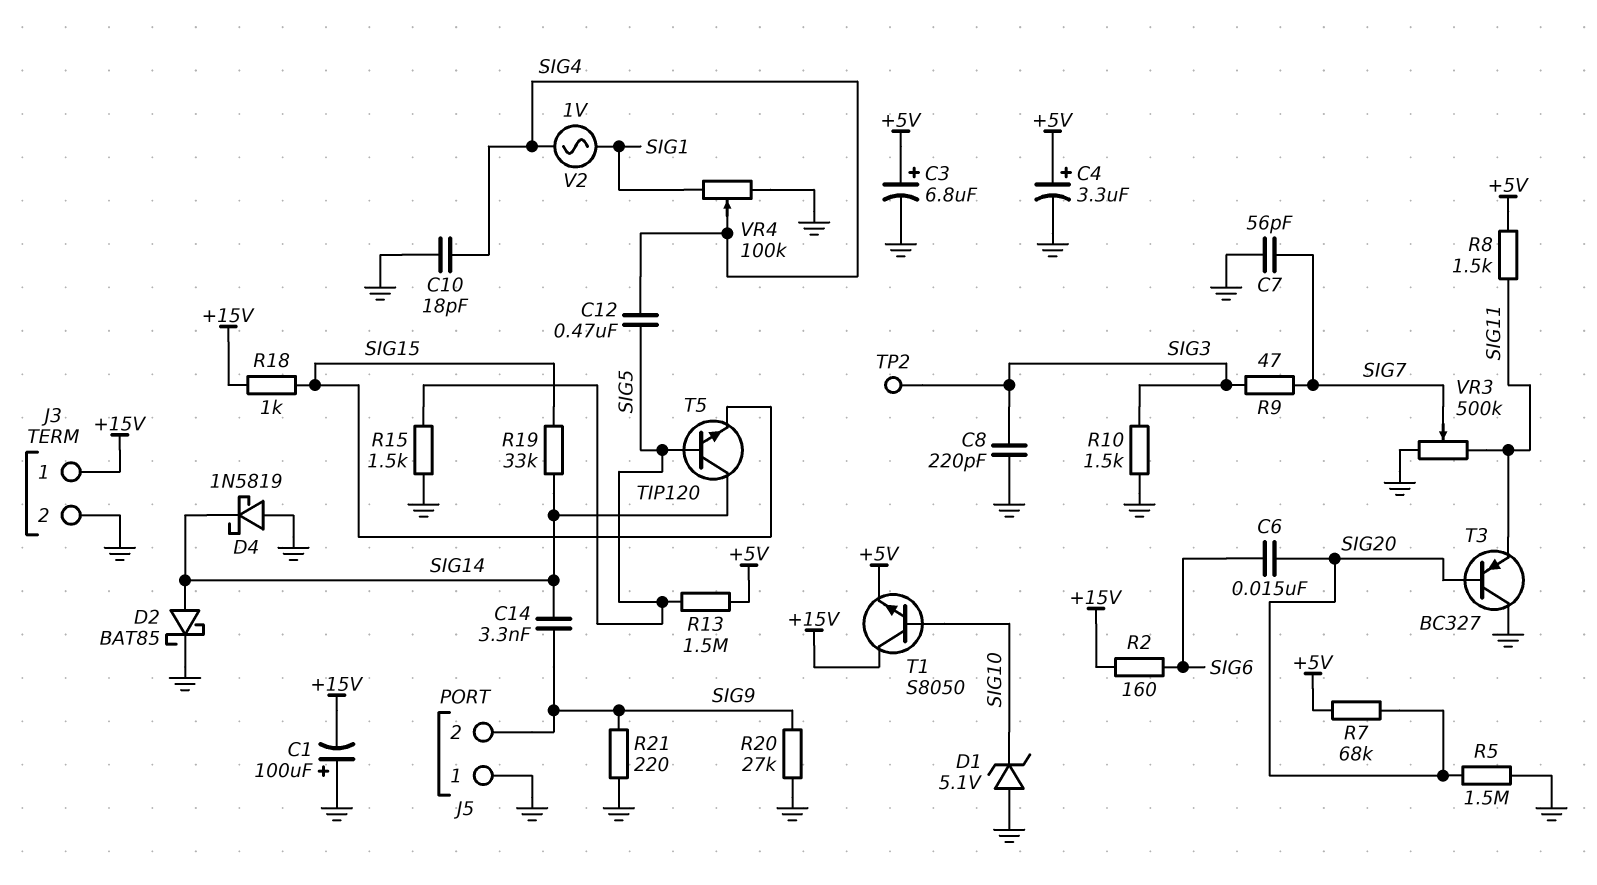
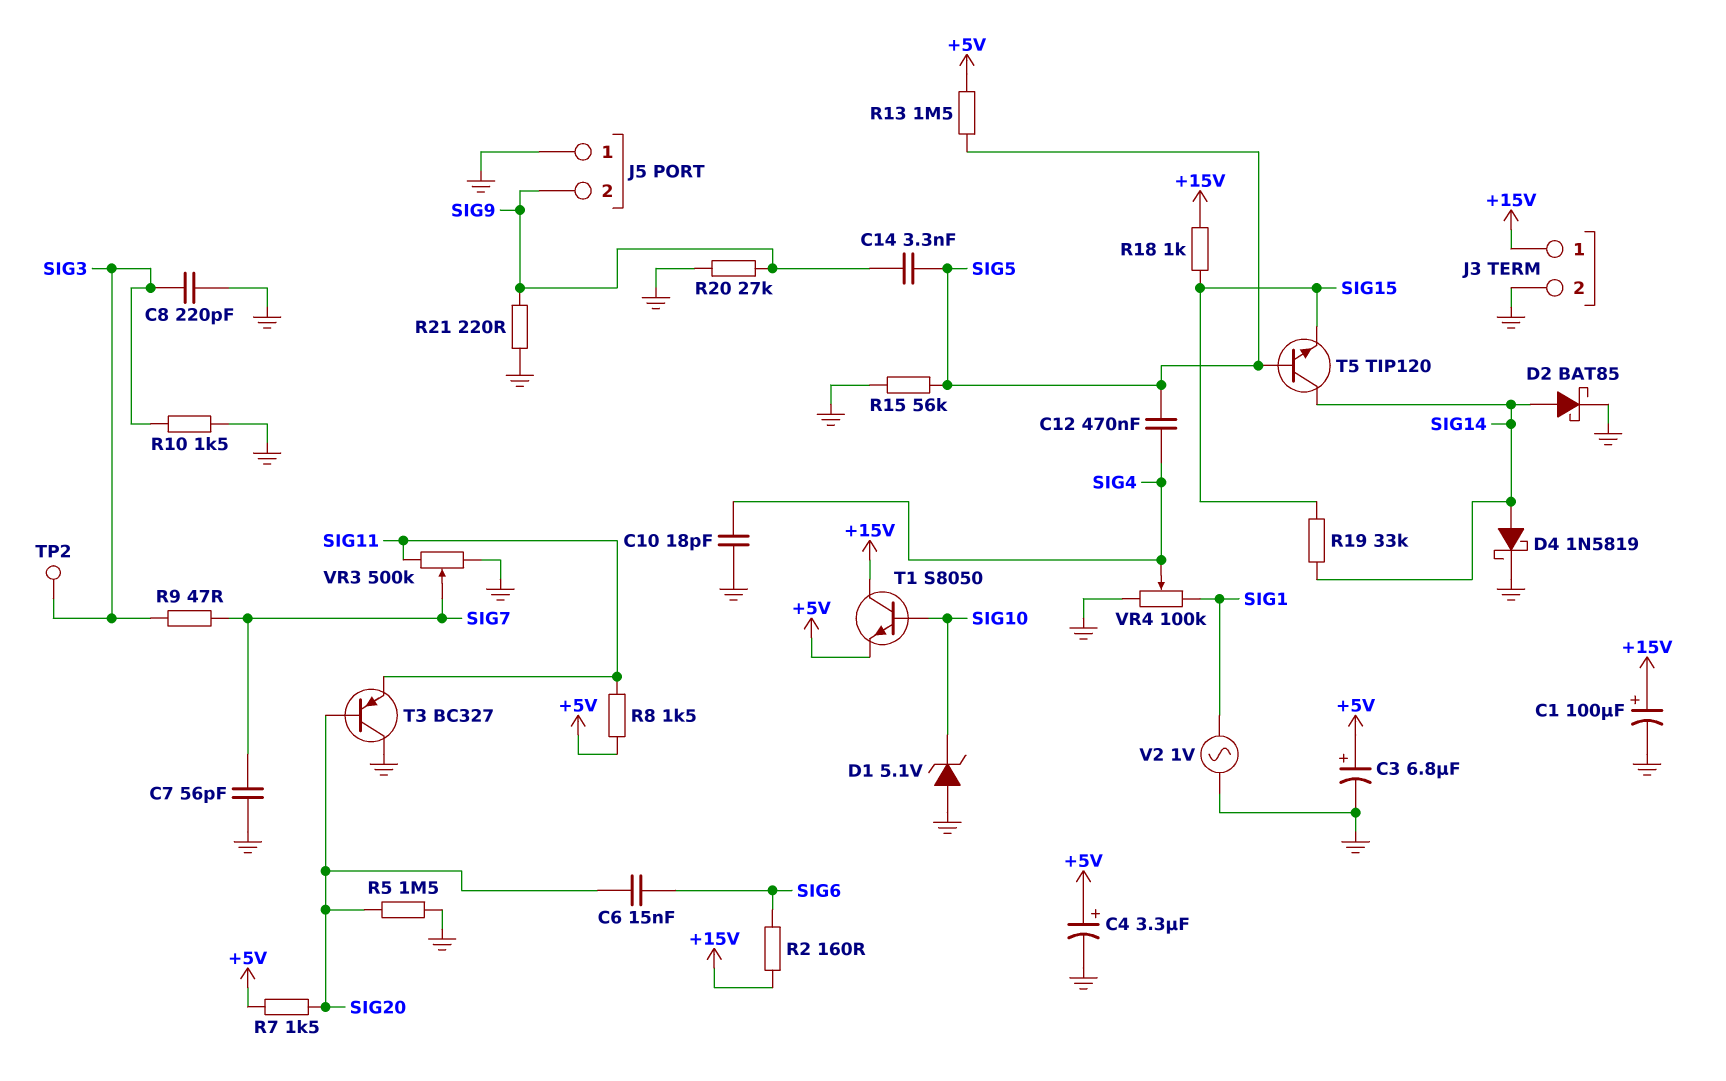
C1: 100uF (plus GND, minus +15V) -> 100uF (plus +15V, minus GND)
C14: 3.3nF (SIG9, SIG14) -> 3.3nF (SIG5, SIG9)
D4: schottky 1N5819 (A GND, K SIG14) -> schottky 1N5819 (A SIG14, K GND)
R7: 68k (+5V, SIG20) -> 1.5k (+5V, SIG20)
R15: 1.5k (GND, SIG5) -> 56k (GND, SIG5)
V2: AC 1V (SIG1, SIG4) -> AC 1V (GND, SIG1)

